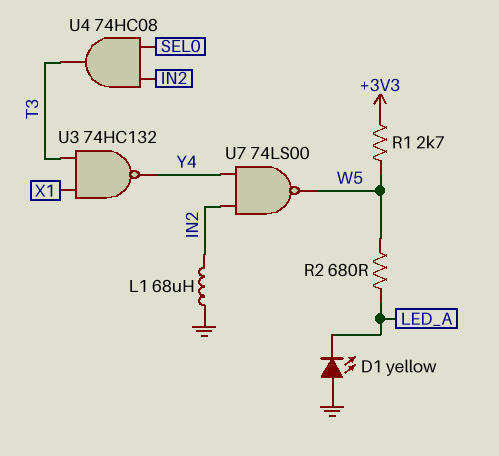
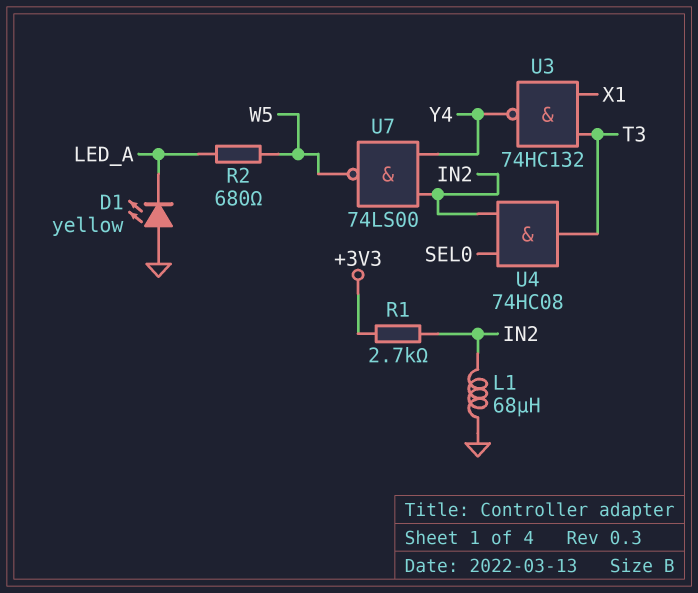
R1: 2.7k (+3V3, W5) -> 2.7k (+3V3, IN2)

